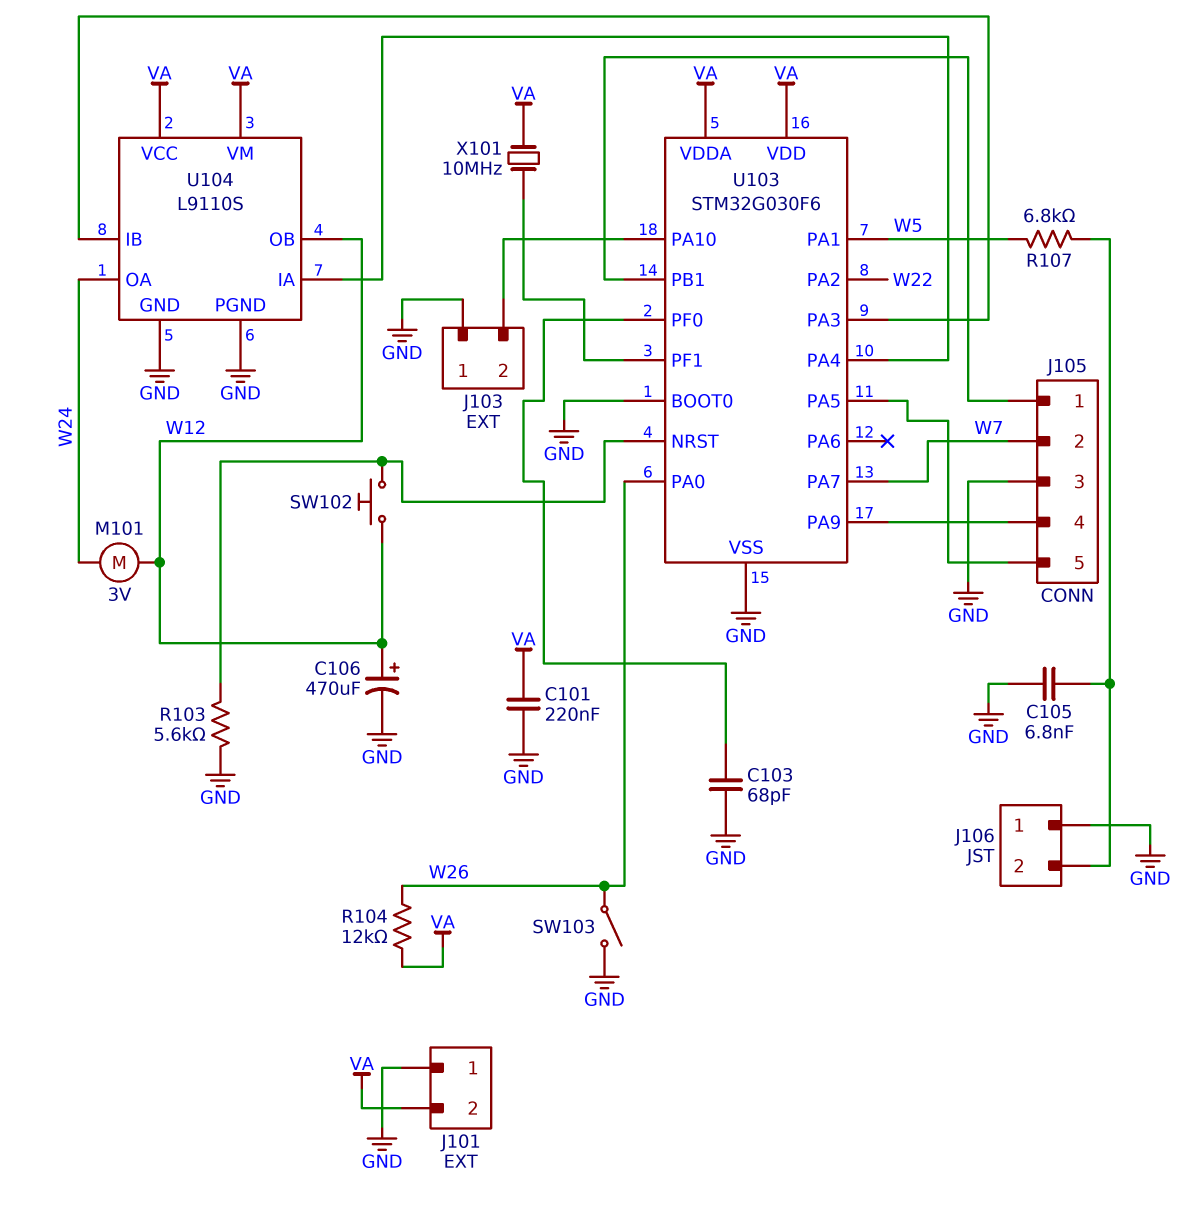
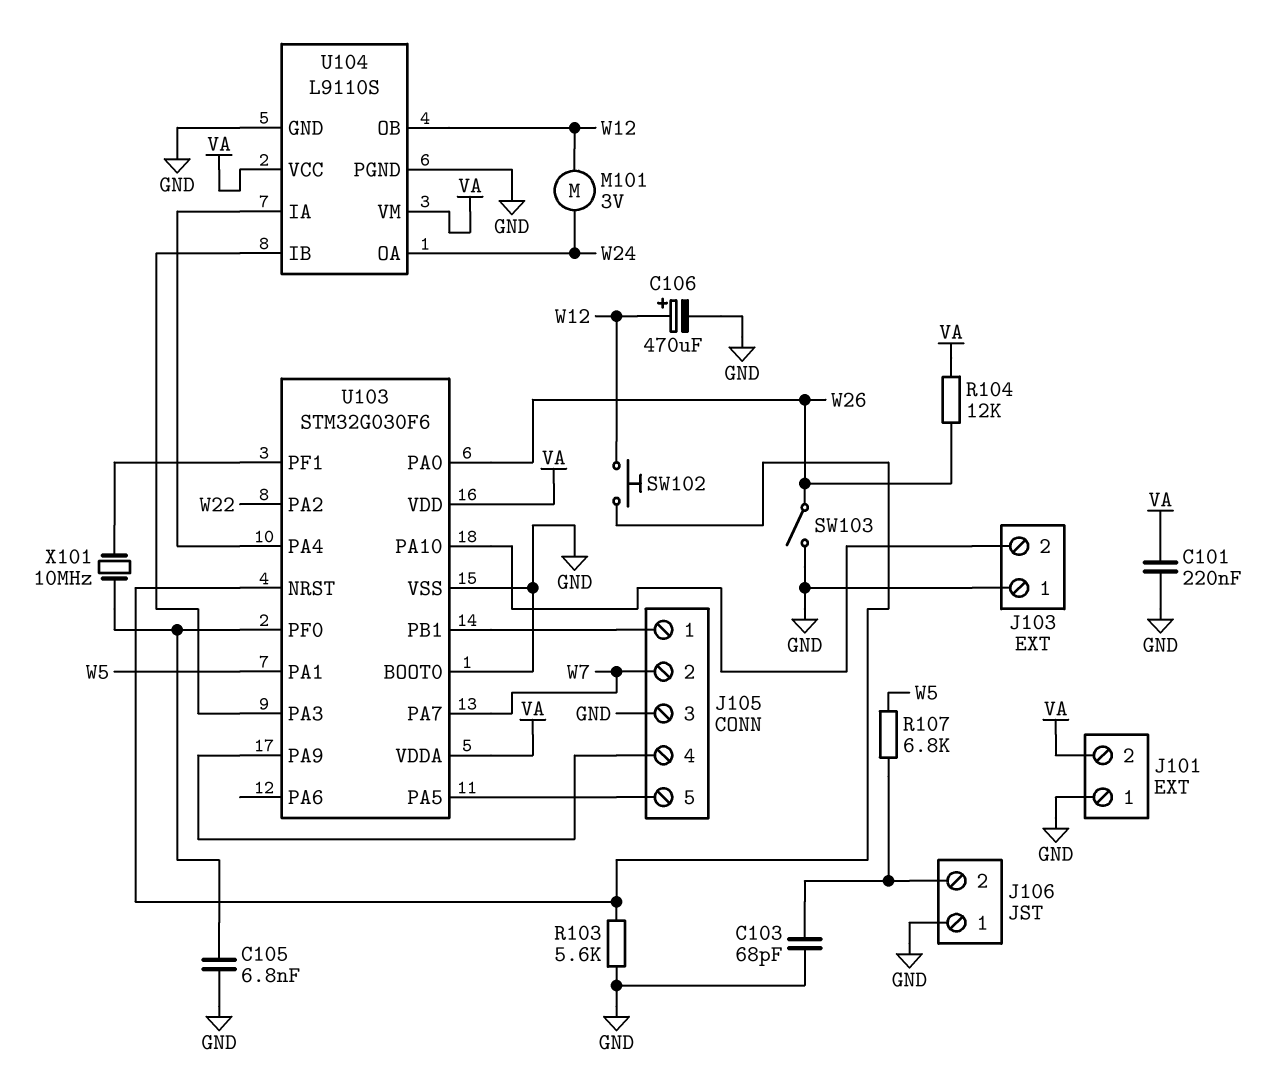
C103: 68pF (GND, U103/PF0) -> 68pF (GND, J106/2)
C105: 6.8nF (GND, J106/2) -> 6.8nF (GND, U103/PF0)
X101: 10MHz (U103/PF1, VA) -> 10MHz (U103/PF0, U103/PF1)

